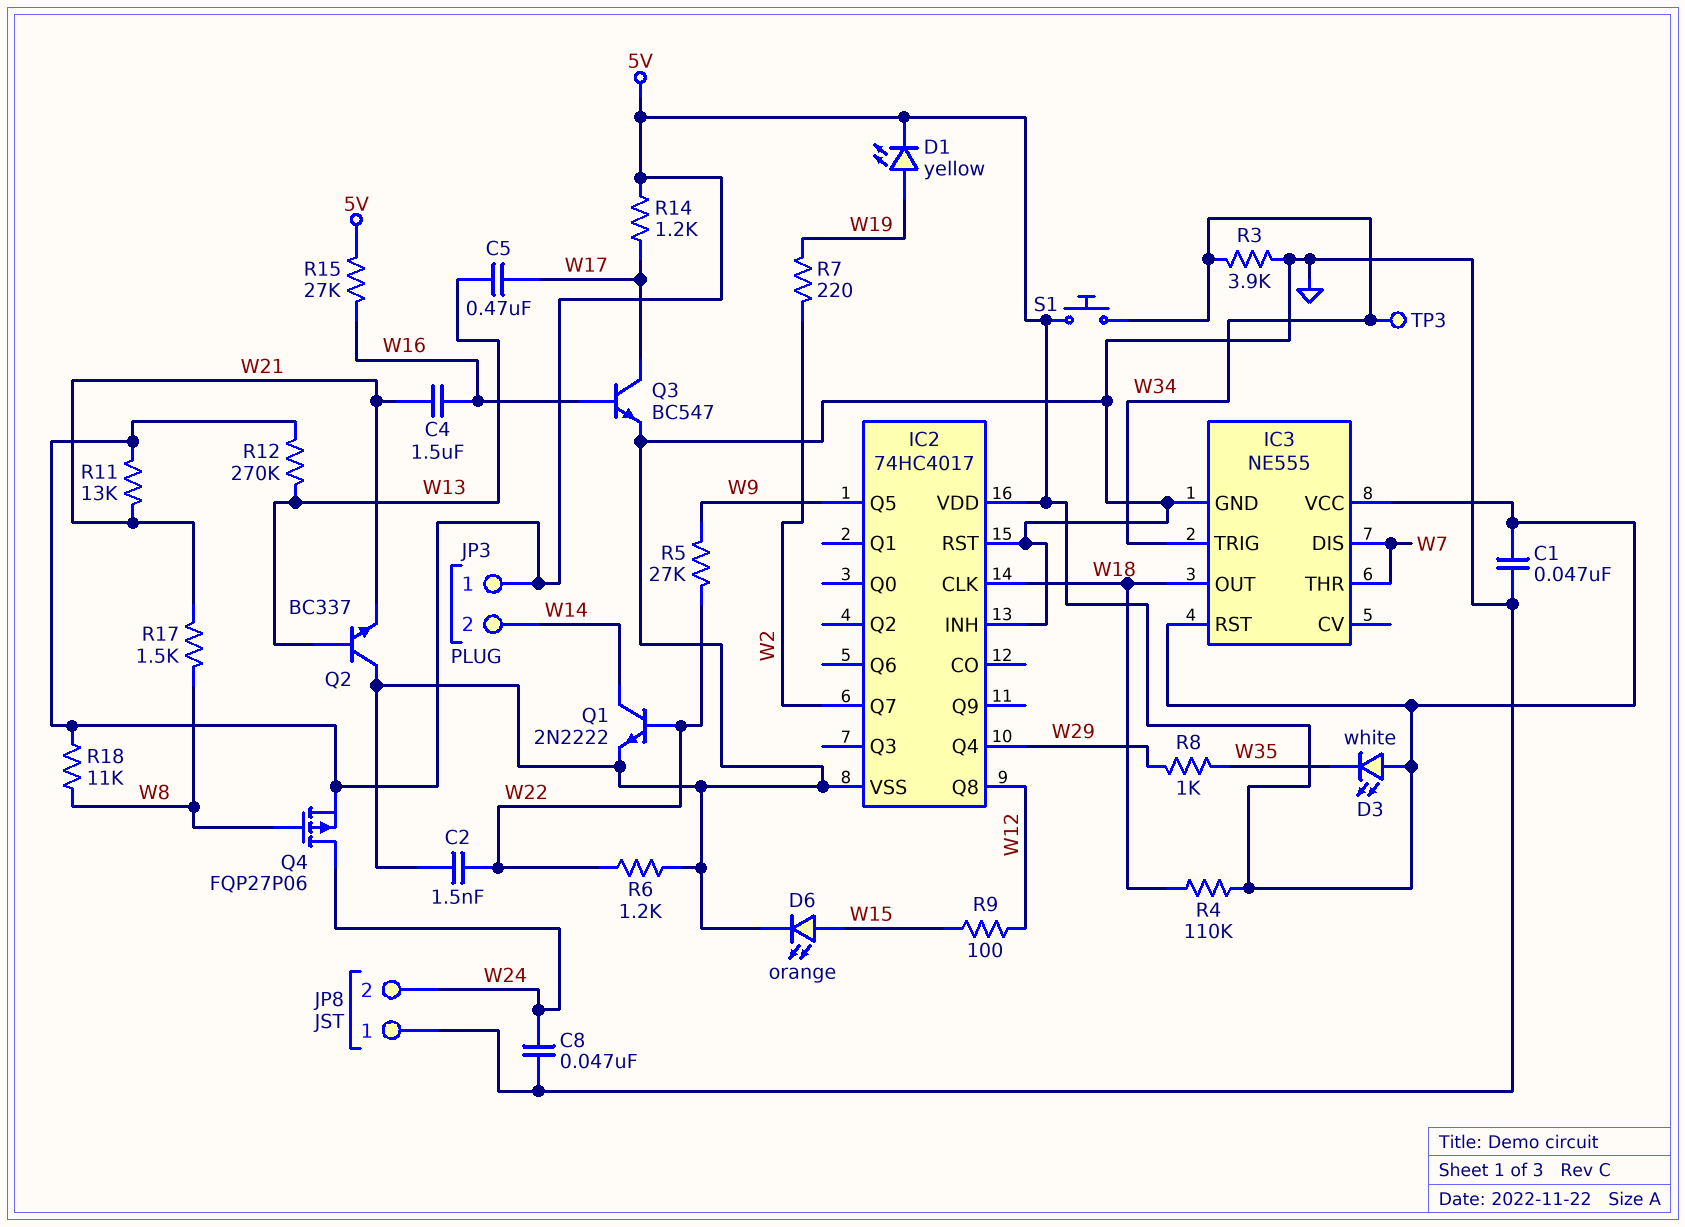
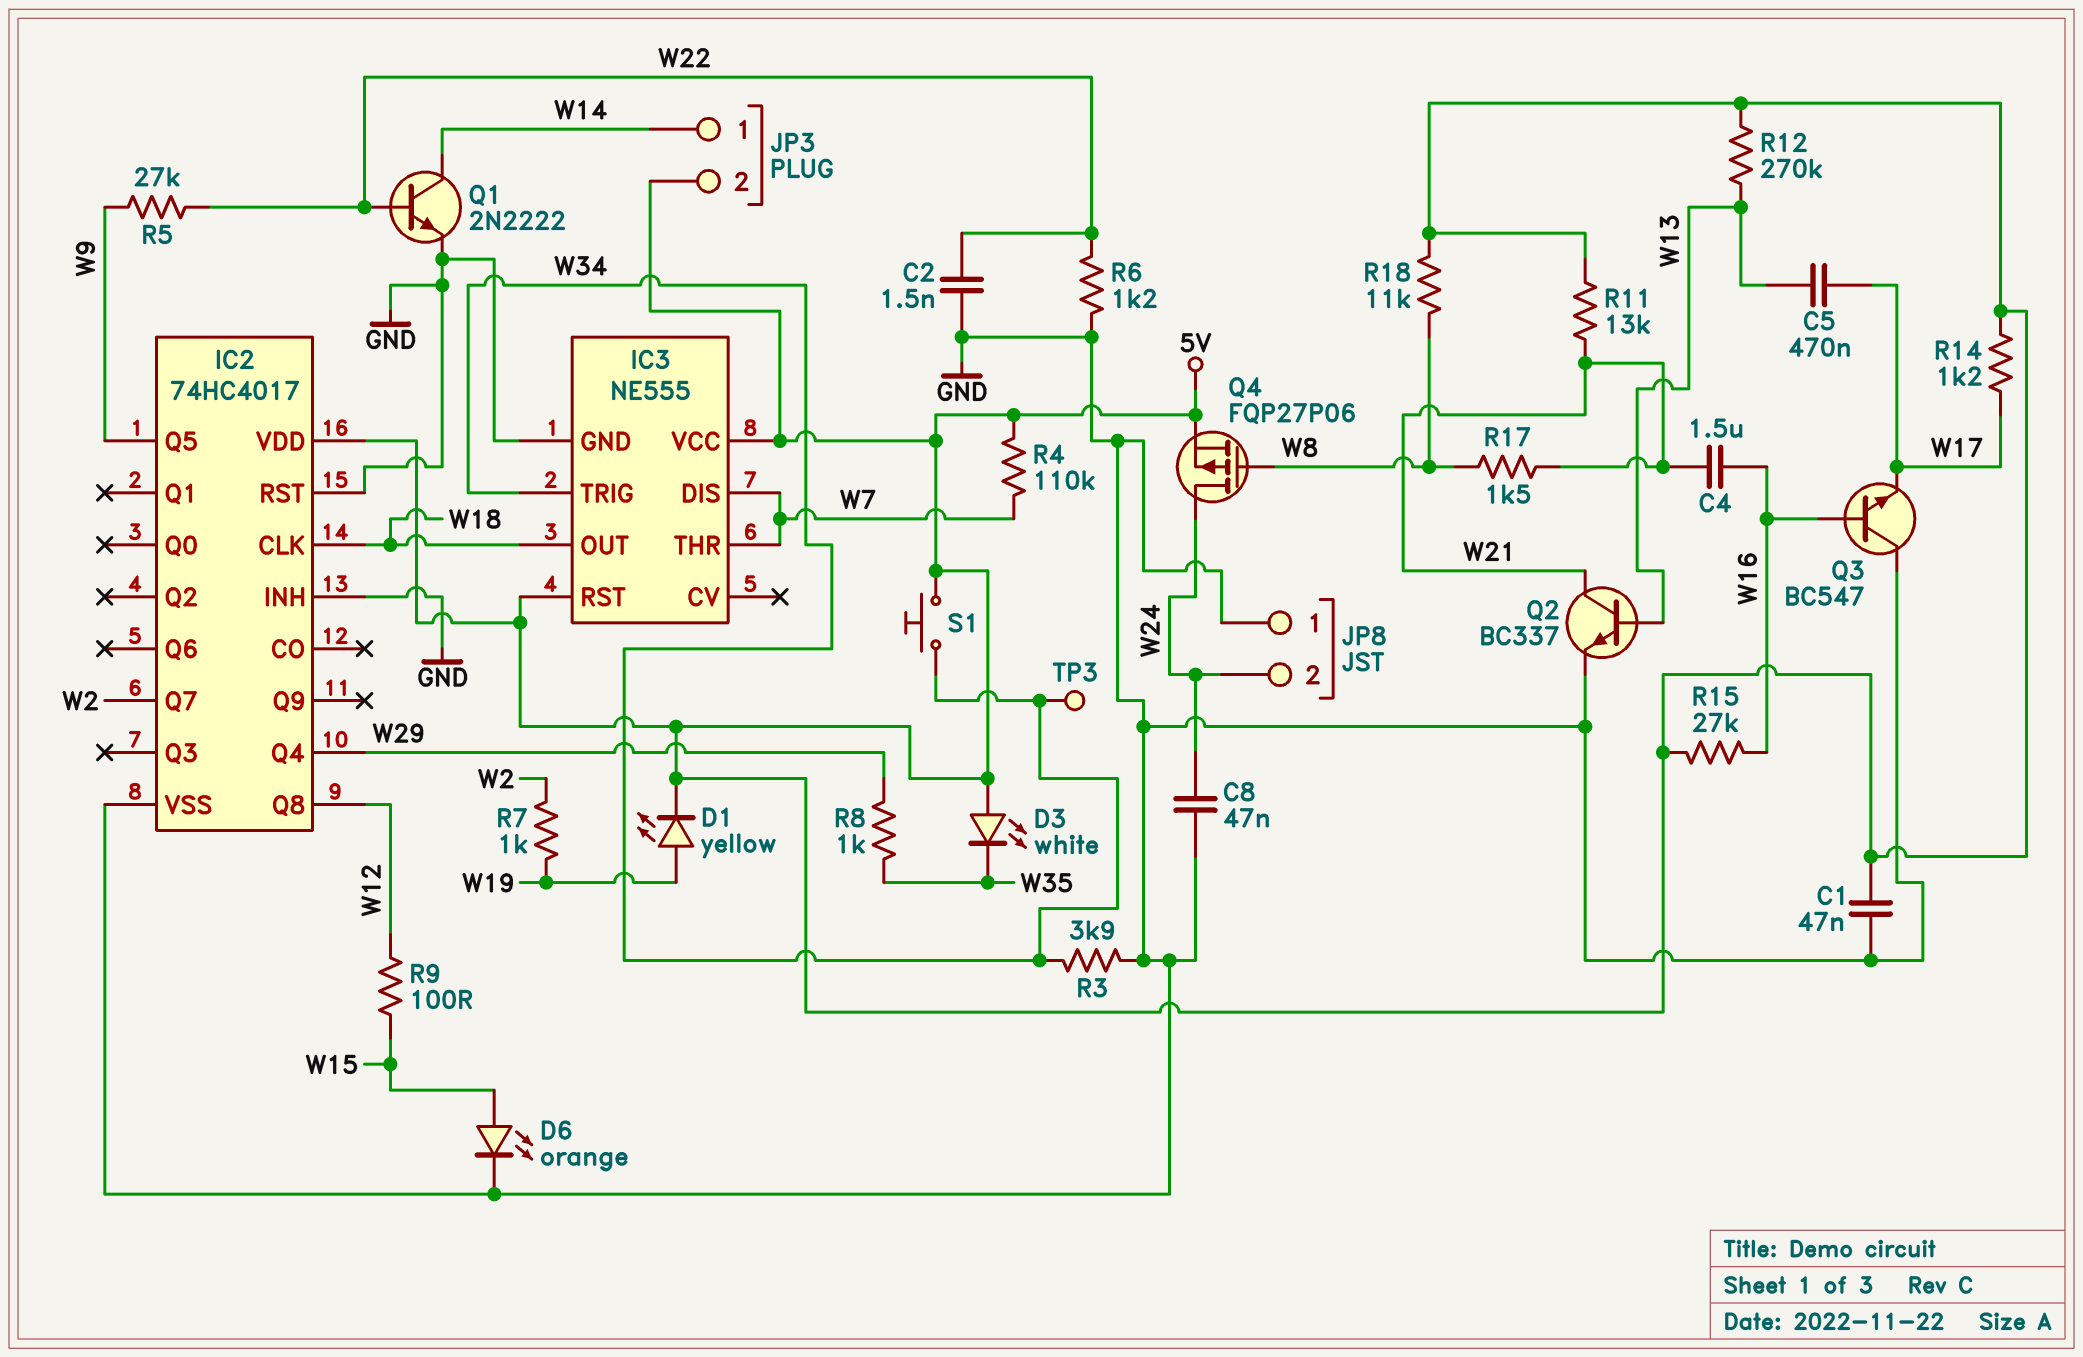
JP3 pin 1: 5V -> W14
JP3 pin 2: W14 -> 5V
Q2: NPN BC337 (B W13, C GND, E W21) -> NPN BC337 (B W13, C W21, E GND)
Q3: NPN BC547 (B W16, C W17, E GND) -> NPN BC547 (B W16, C GND, E W17)
R4: 110k (5V, W18) -> 110k (5V, W7)
R7: 220 (W2, W19) -> 1k (W2, W19)

